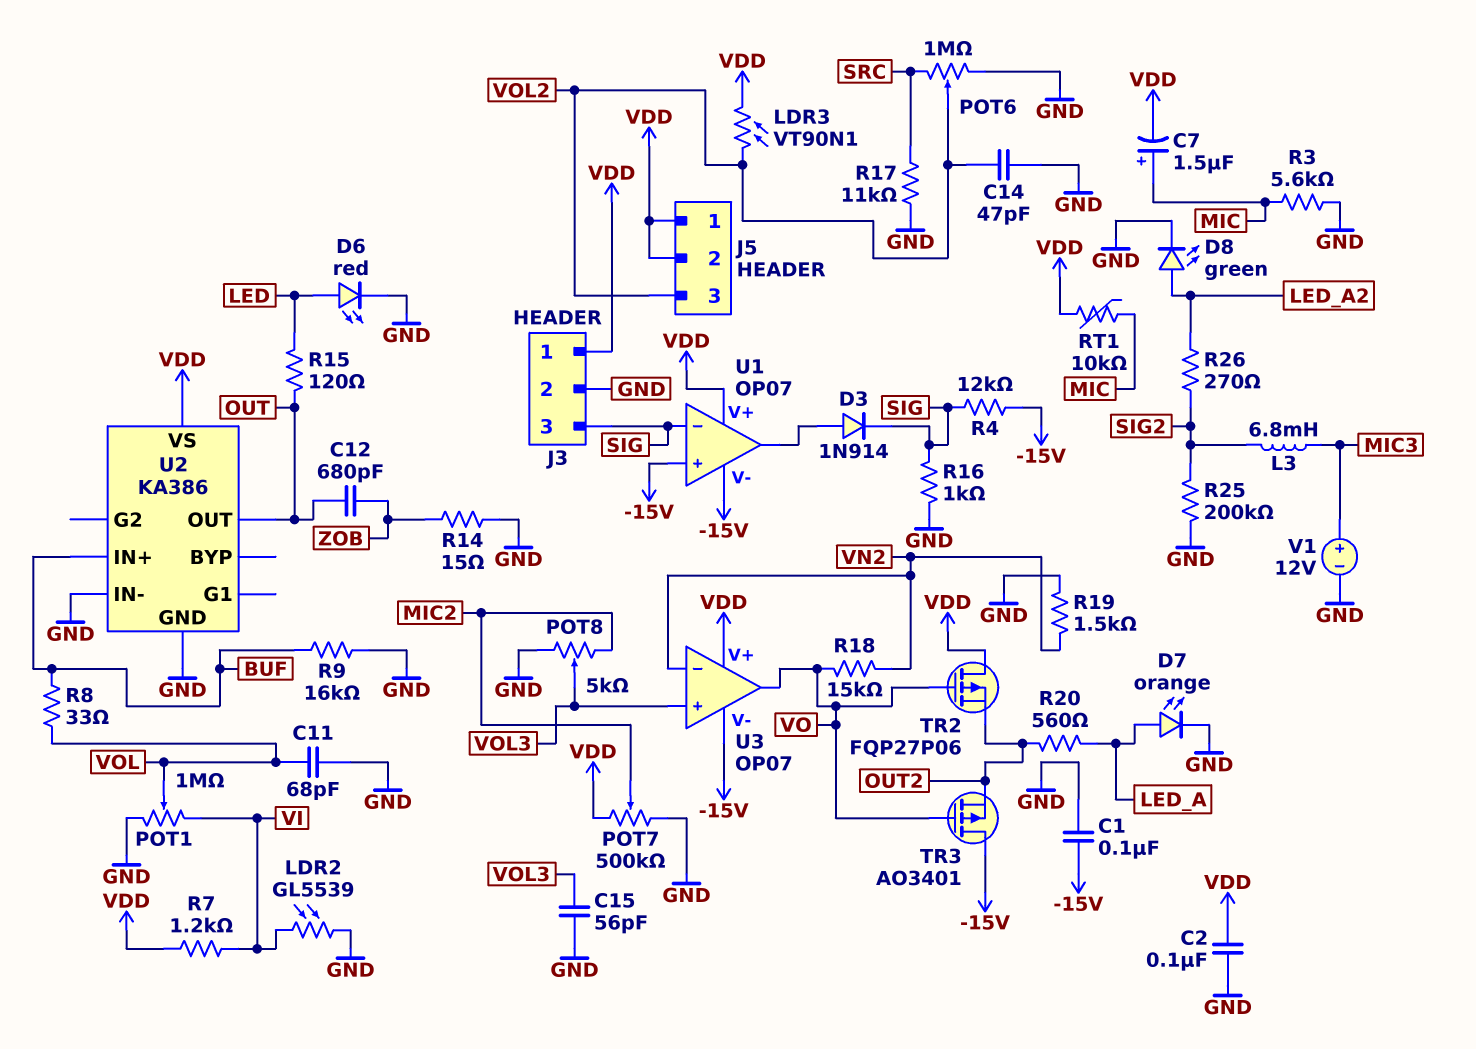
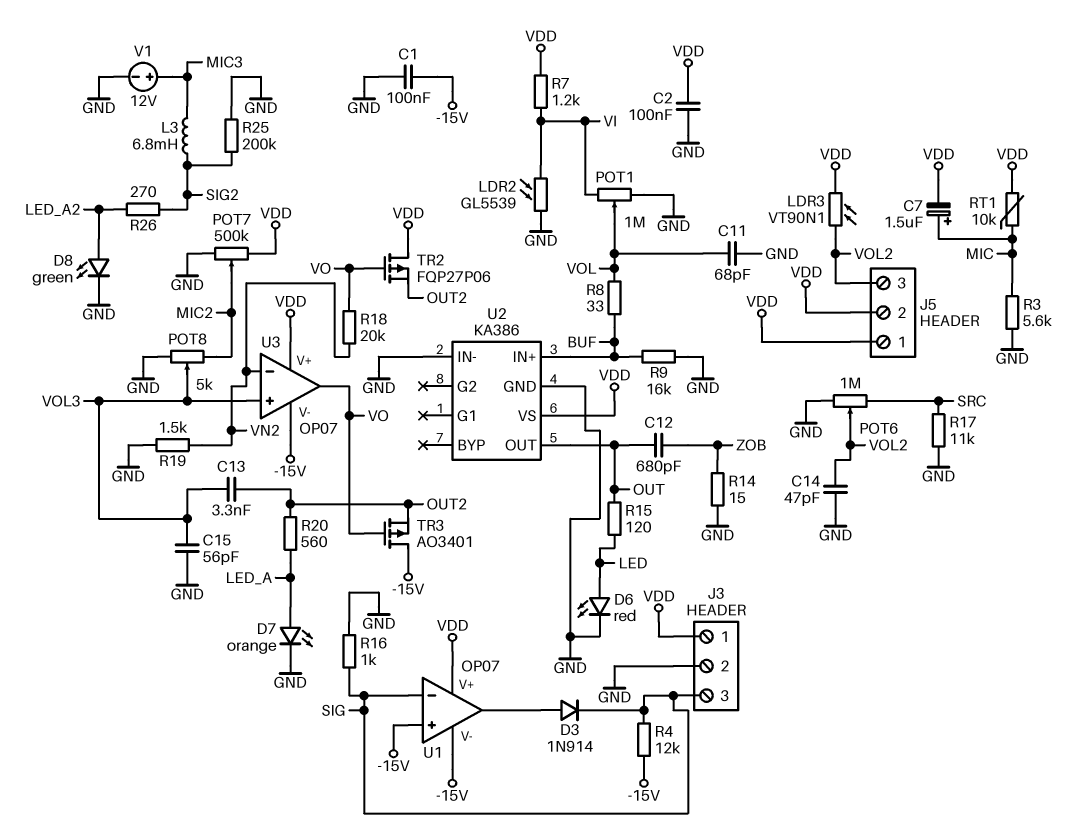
C13: none -> 3.3nF (OUT2, VOL3)
R18: 15k (VN2, VO) -> 20k (VN2, VO)

